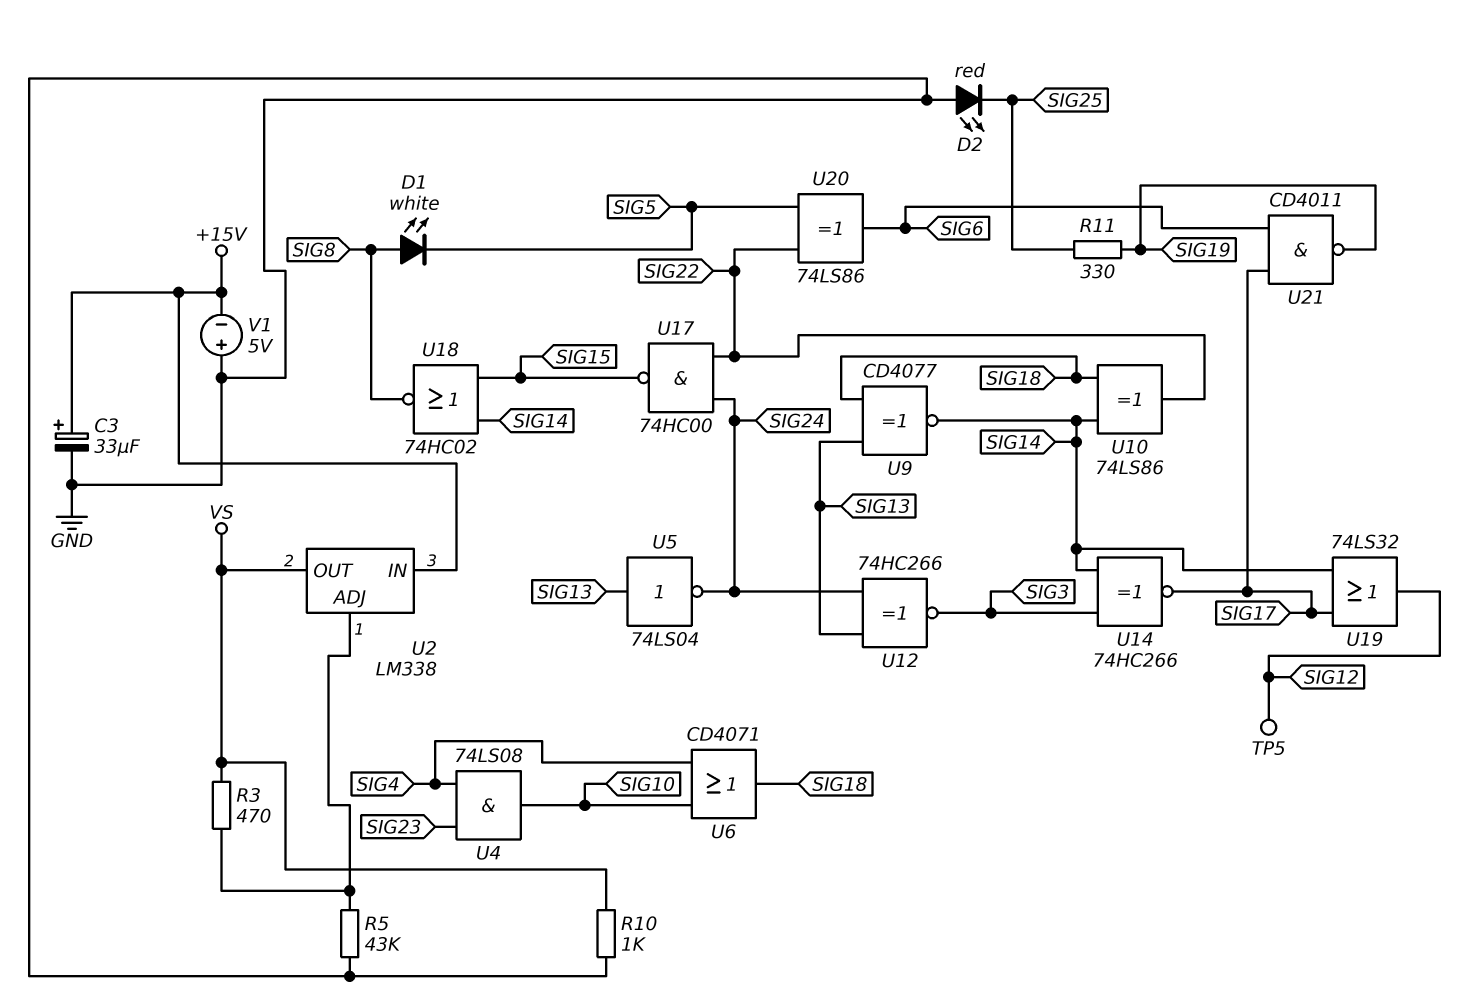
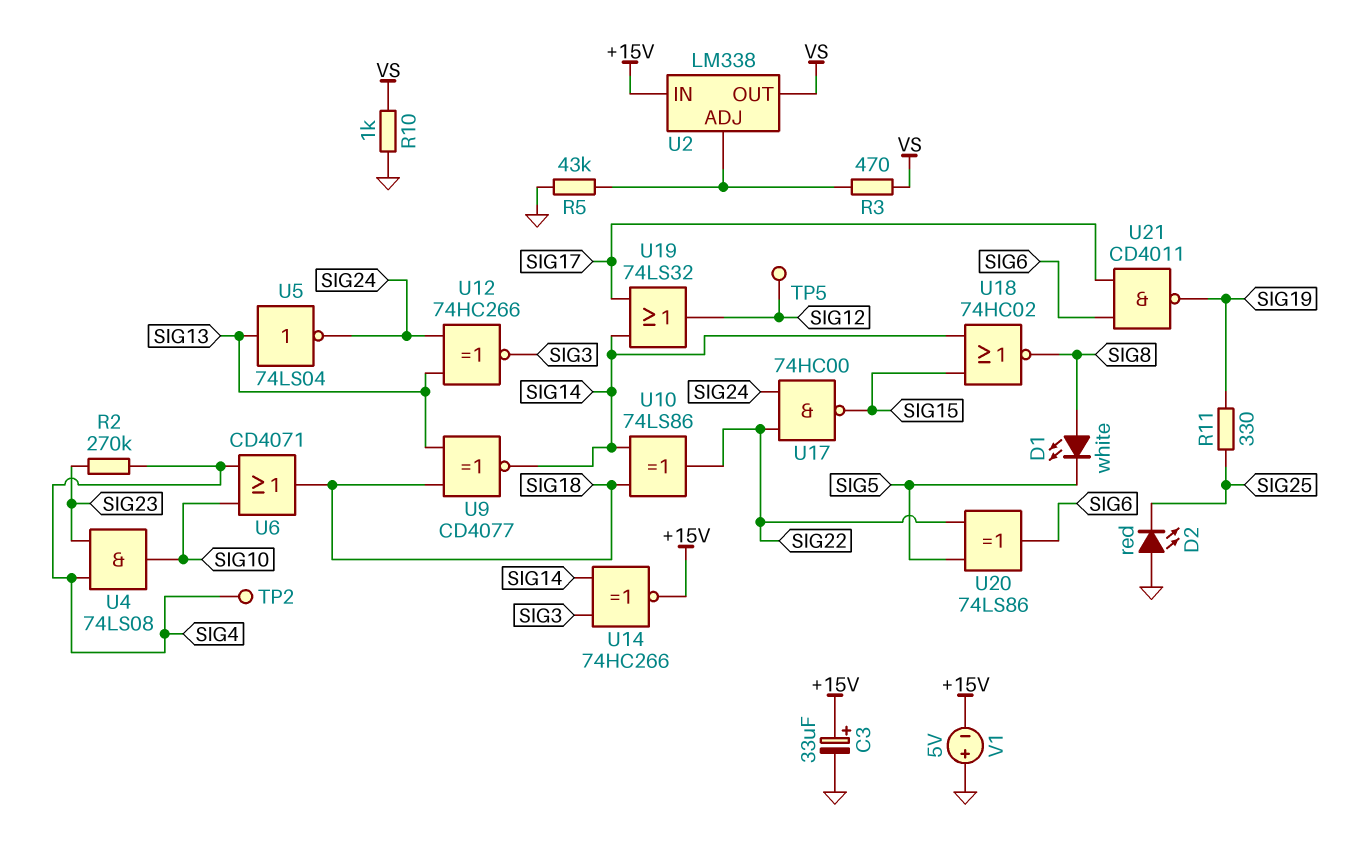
R2: none -> 270k (SIG4, SIG23)
TP2: none -> test point (SIG4)
U14: XNOR 74HC266 (in SIG3, in SIG14, out SIG17) -> XNOR 74HC266 (in SIG3, in SIG14, out +15V)

